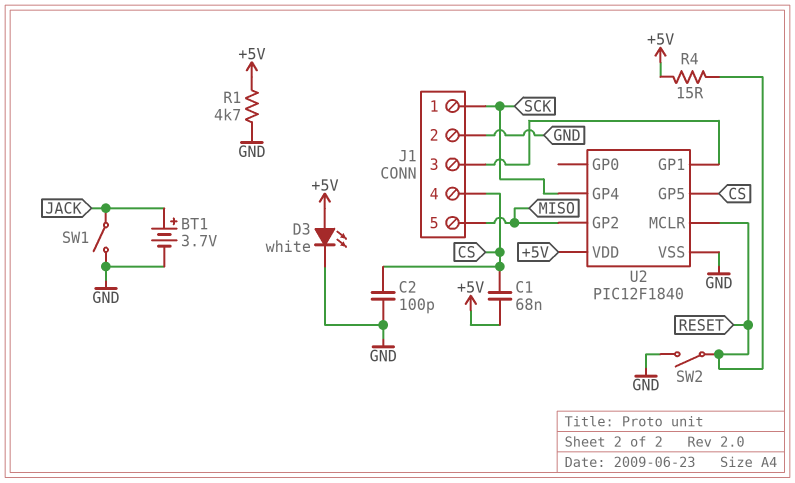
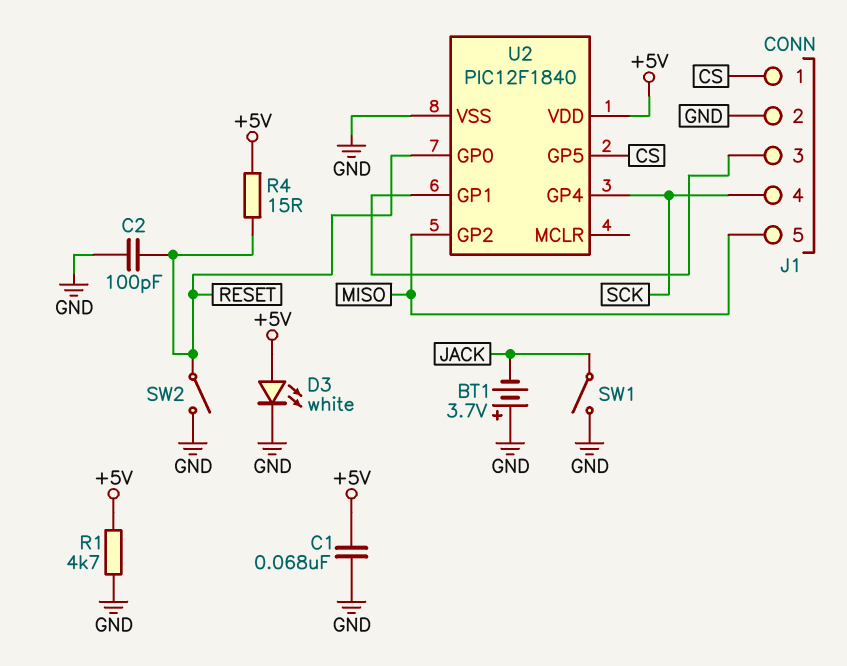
BT1: 3.7V (plus JACK, minus GND) -> 3.7V (plus GND, minus JACK)
C1: 68nF (+5V, CS) -> 68nF (+5V, GND)
C2: 100pF (CS, GND) -> 100pF (GND, RESET)
J1 pin 1: SCK -> CS
J1 pin 4: CS -> SCK
U2 pin GP0: none -> RESET
U2 pin MCLR: RESET -> none

